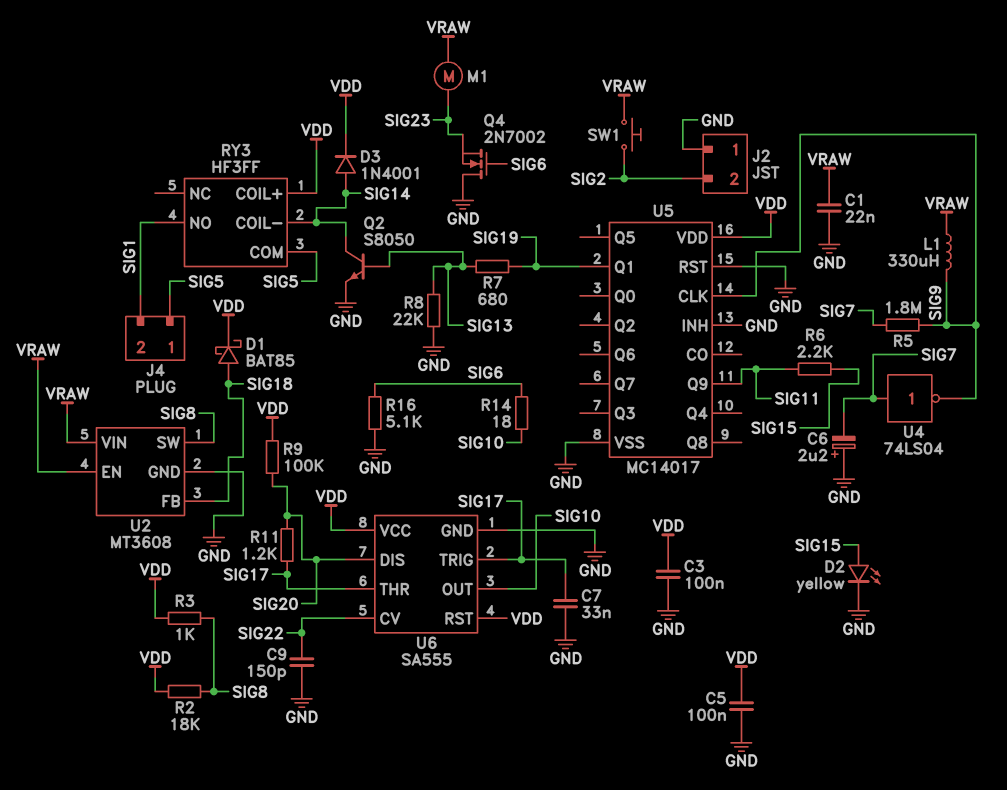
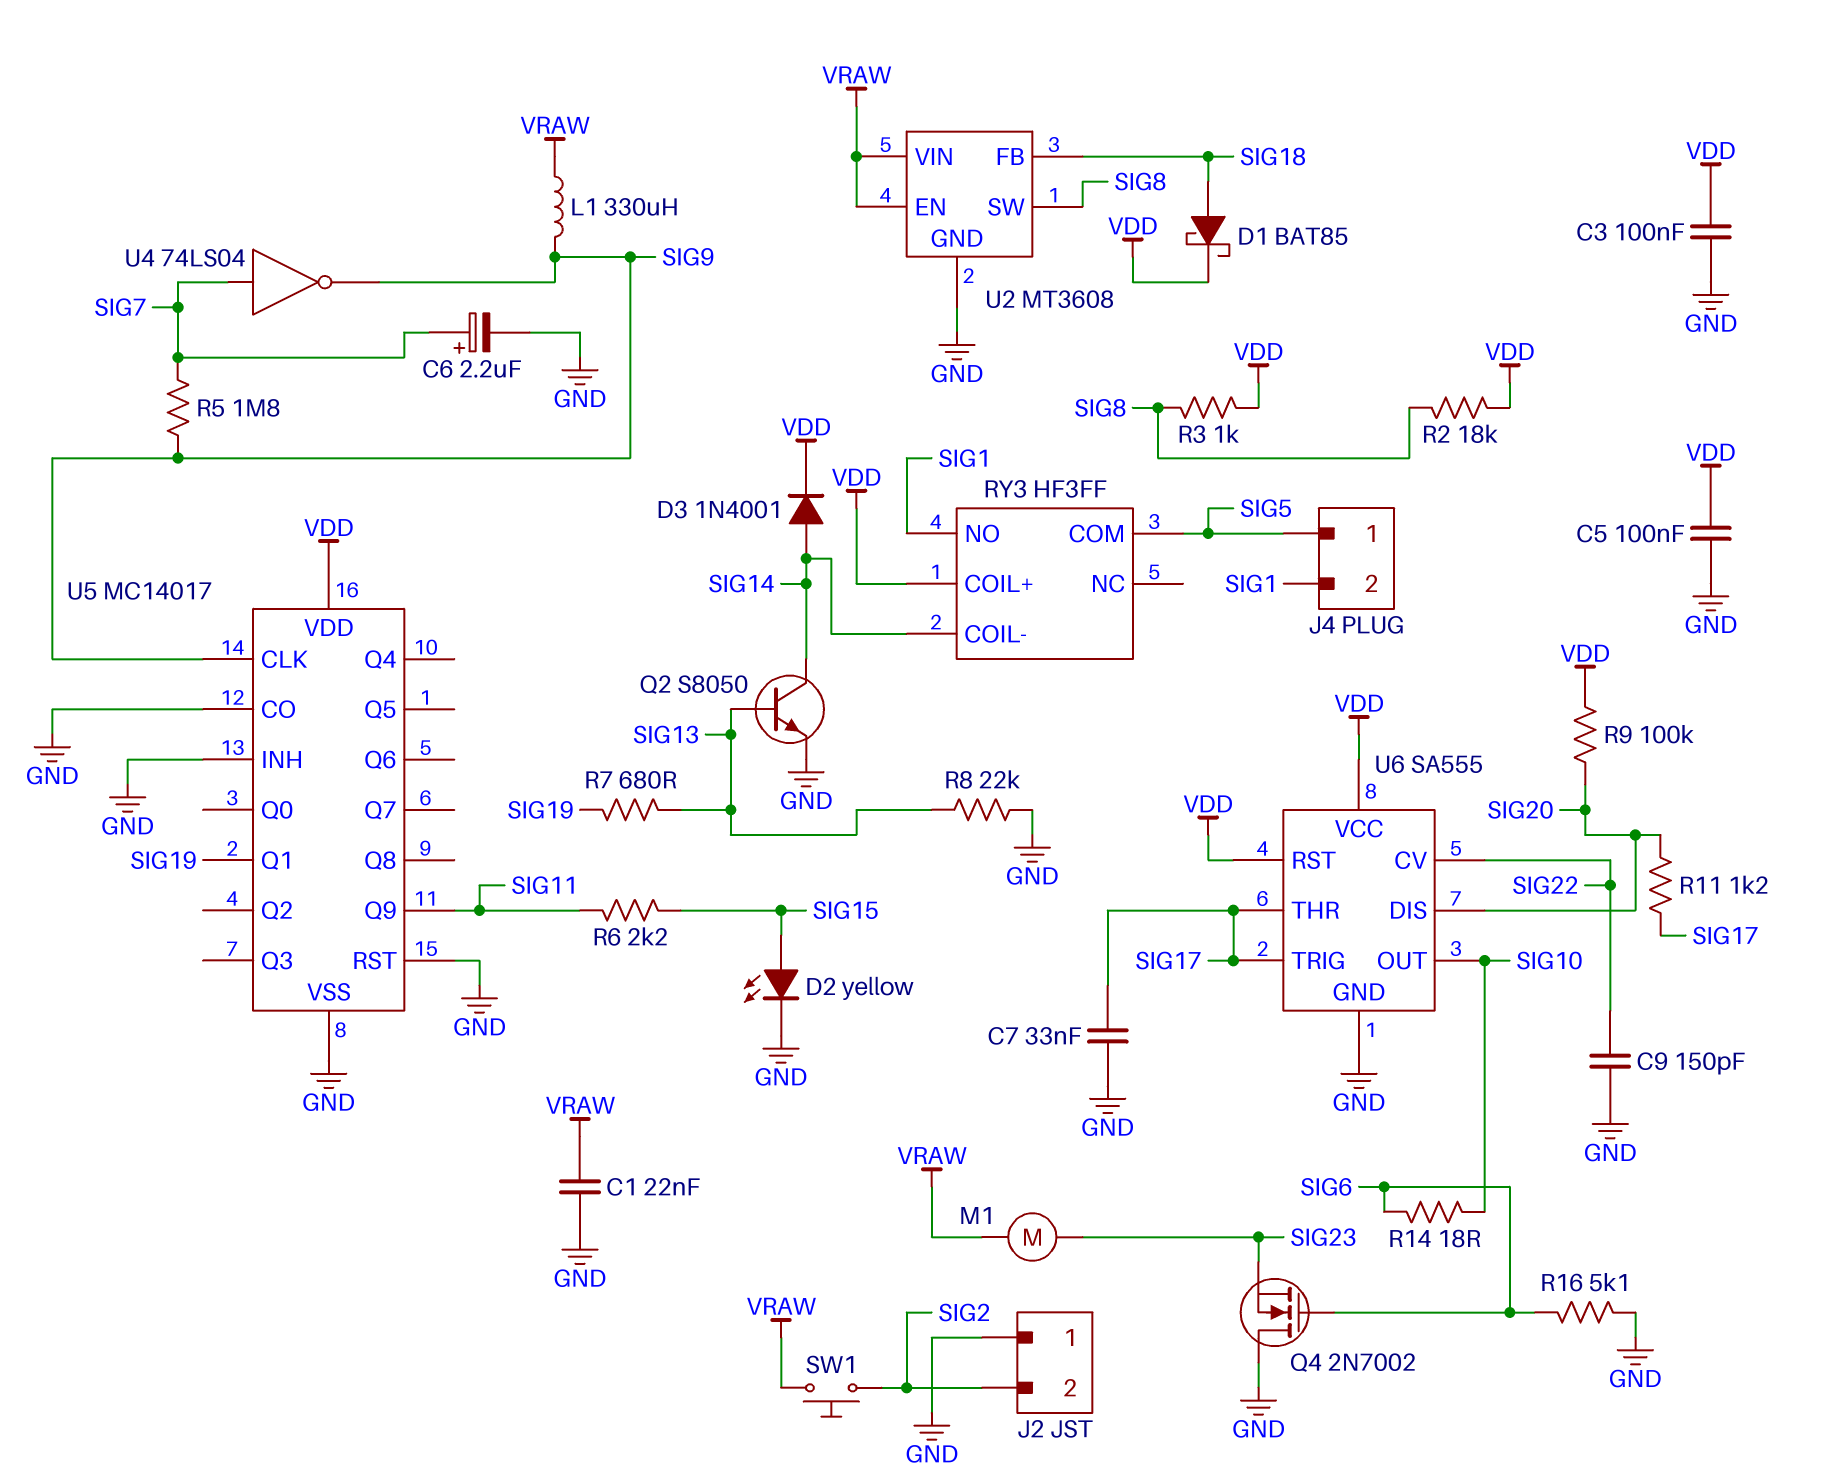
C6: 2.2uF (plus GND, minus SIG7) -> 2.2uF (plus SIG7, minus GND)
U5 pin CO: none -> GND

